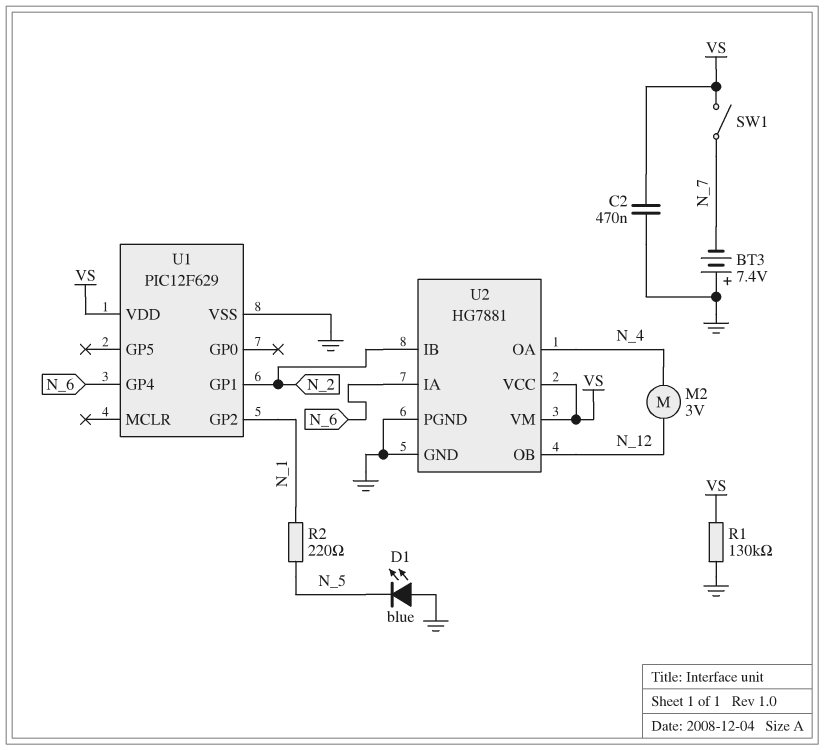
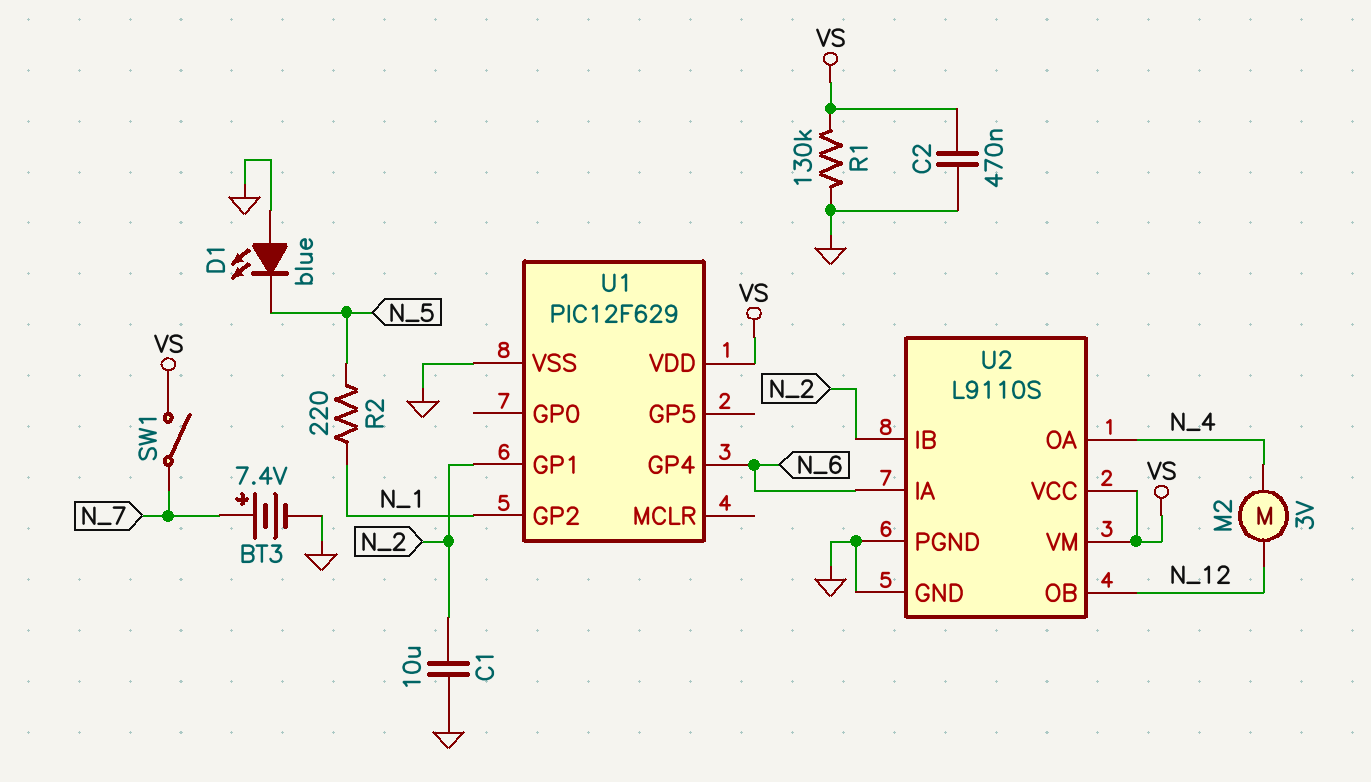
BT3: 7.4V (plus GND, minus N_7) -> 7.4V (plus N_7, minus GND)
C1: none -> 10uF (GND, N_2)
U2: HG7881 -> L9110S

